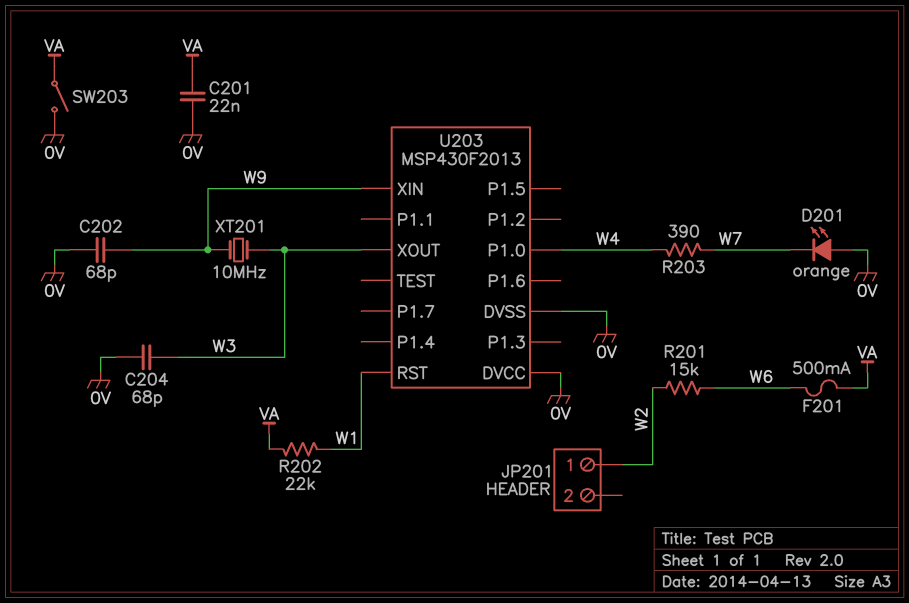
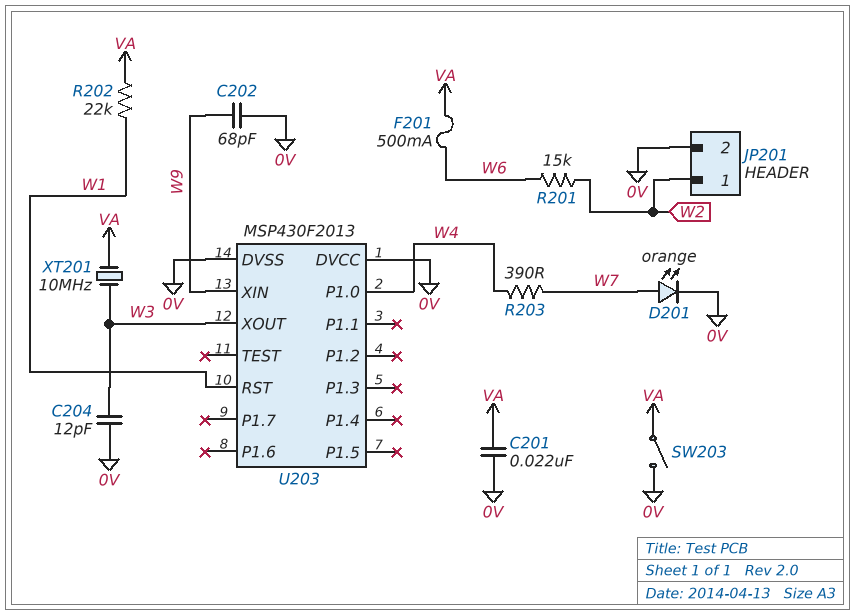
C204: 68pF (0V, W3) -> 12pF (0V, W3)
D201: LED orange (A 0V, K W7) -> LED orange (A W7, K 0V)
JP201 pin 2: none -> 0V
XT201: 10MHz (W3, W9) -> 10MHz (VA, W3)

